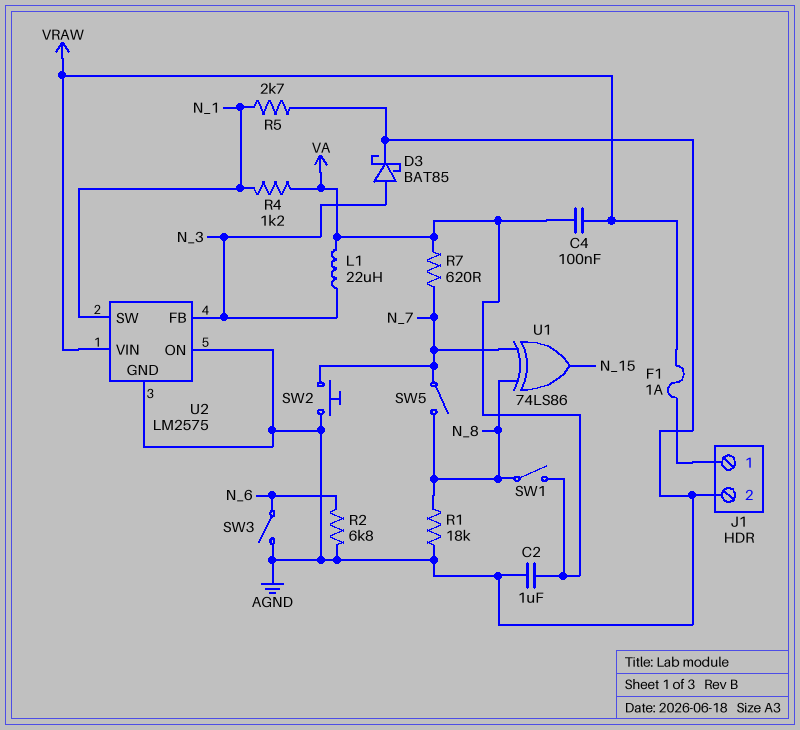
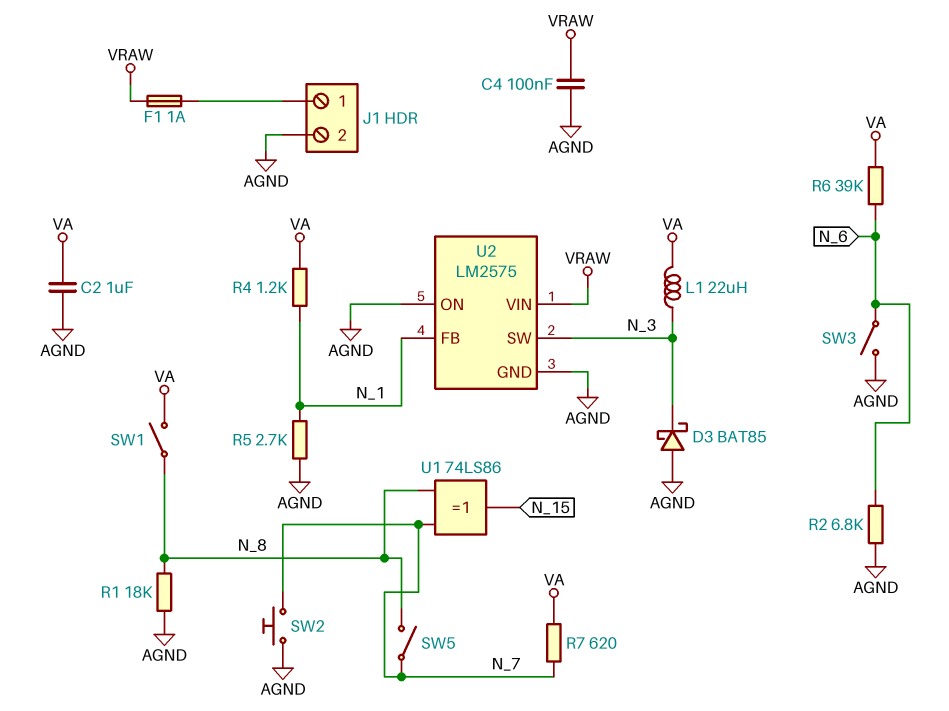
C4: 100nF (VA, VRAW) -> 100nF (AGND, VRAW)
D3: schottky BAT85 (A N_3, K AGND) -> schottky BAT85 (A AGND, K N_3)
R6: none -> 39k (N_6, VA)
U2 pin FB: N_3 -> N_1
U2 pin SW: N_1 -> N_3

